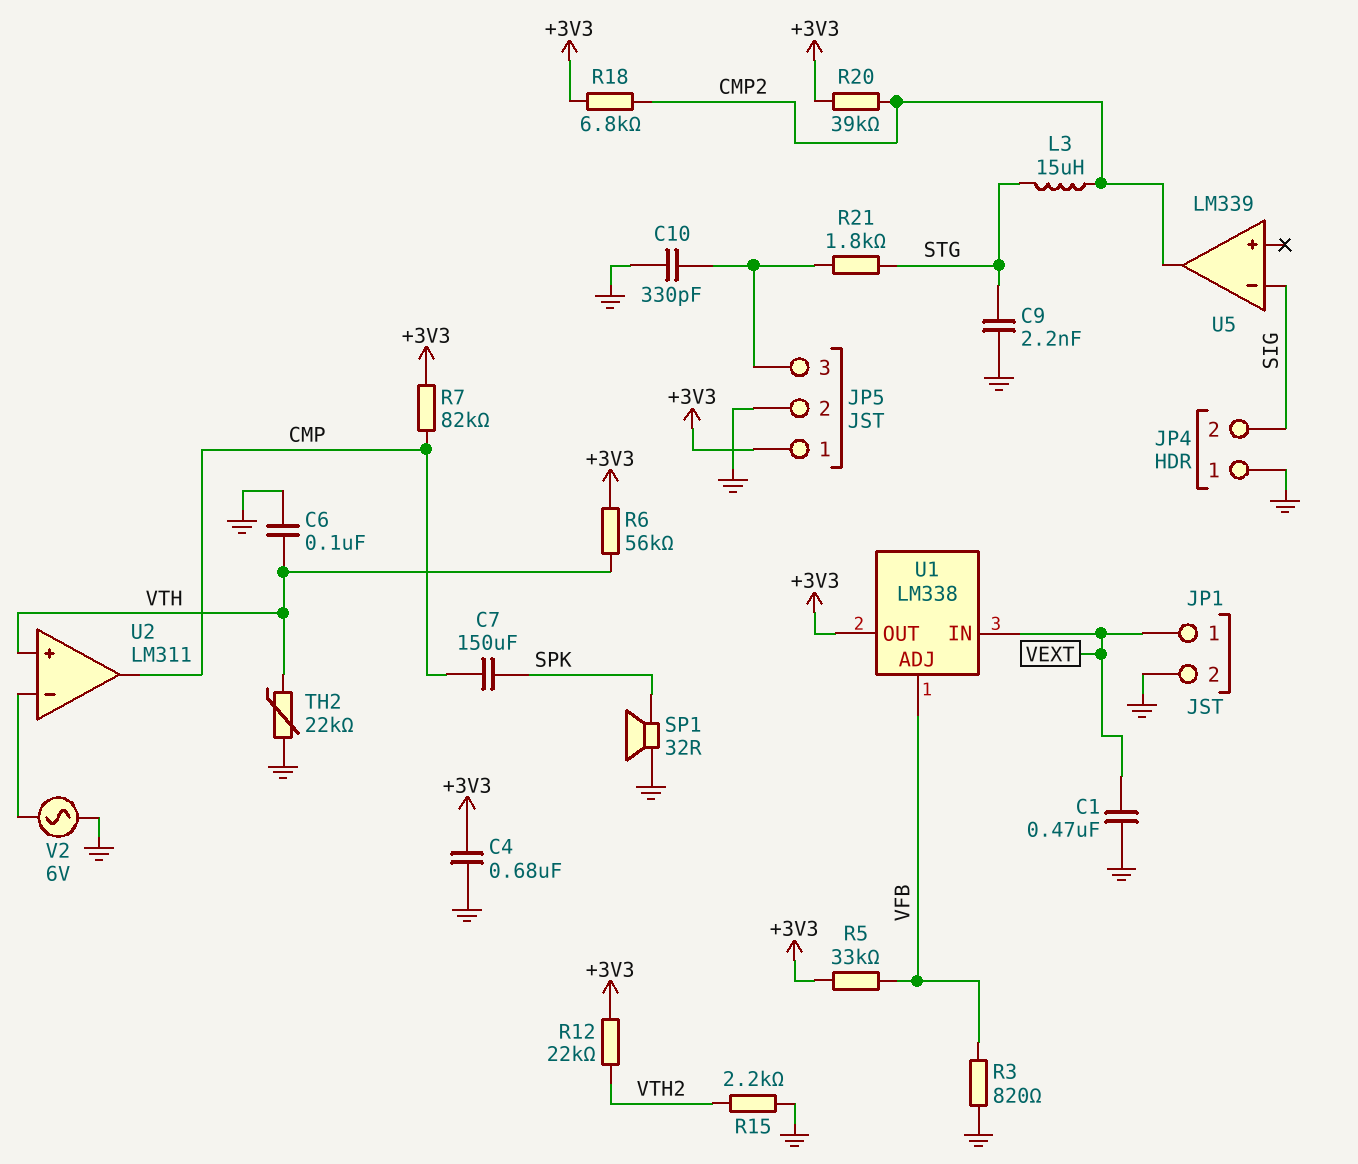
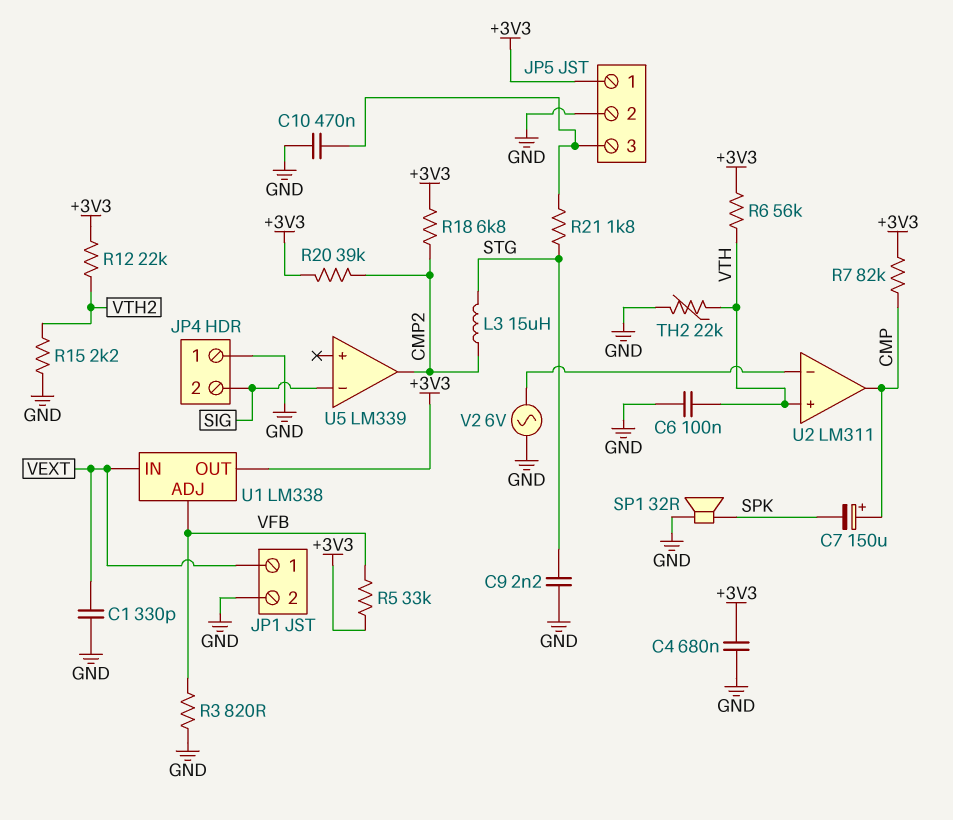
C1: 470nF (GND, VEXT) -> 330pF (GND, VEXT)
C7: 150uF (CMP, SPK) -> 150uF (plus CMP, minus SPK)
C10: 330pF (GND, JP5/3) -> 470nF (GND, JP5/3)

